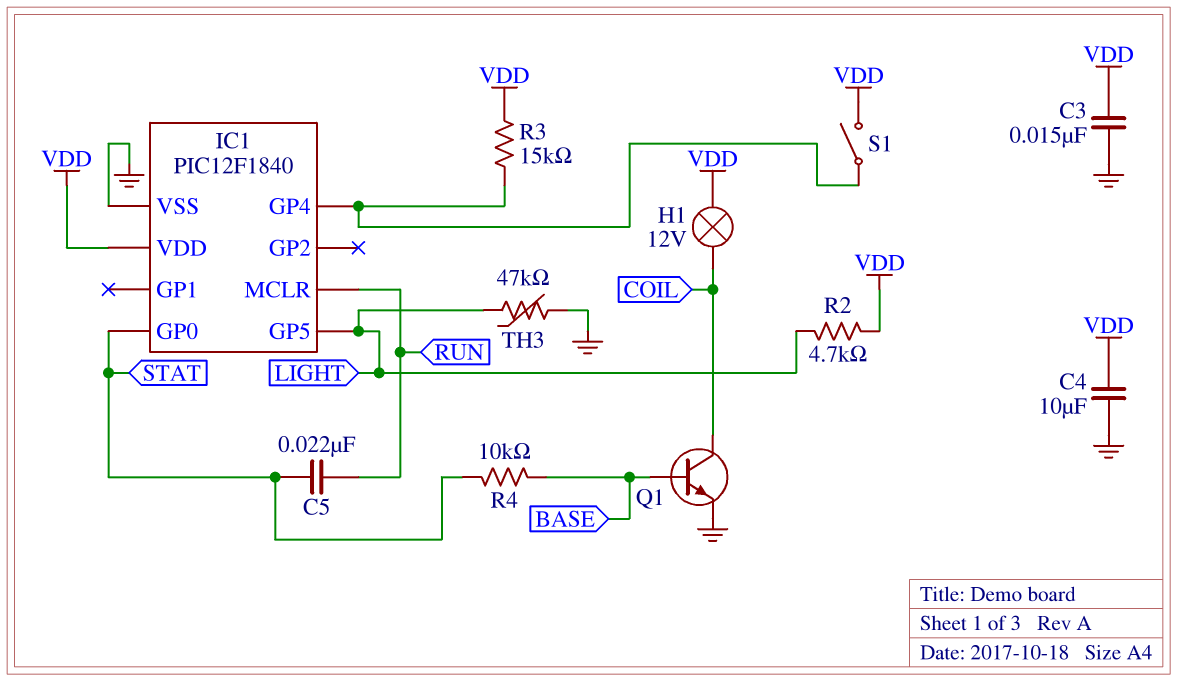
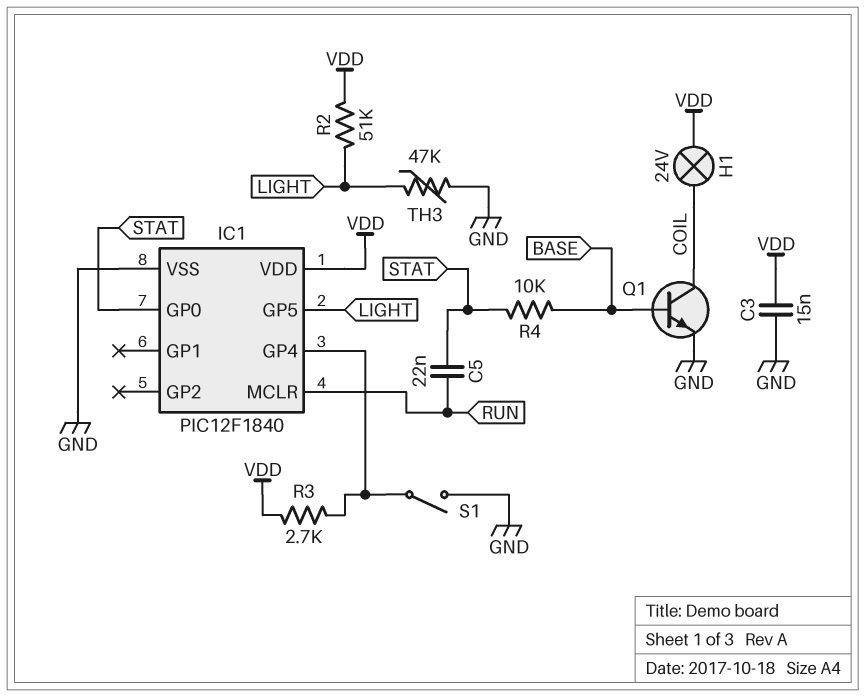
C4: 10uF (GND, VDD) -> none
H1: lamp 12V (COIL, VDD) -> lamp 24V (COIL, VDD)
R2: 4.7k (LIGHT, VDD) -> 51k (LIGHT, VDD)
R3: 15k (IC1/GP4, VDD) -> 2.7k (IC1/GP4, VDD)
S1: switch (IC1/GP4, VDD) -> switch (GND, IC1/GP4)

